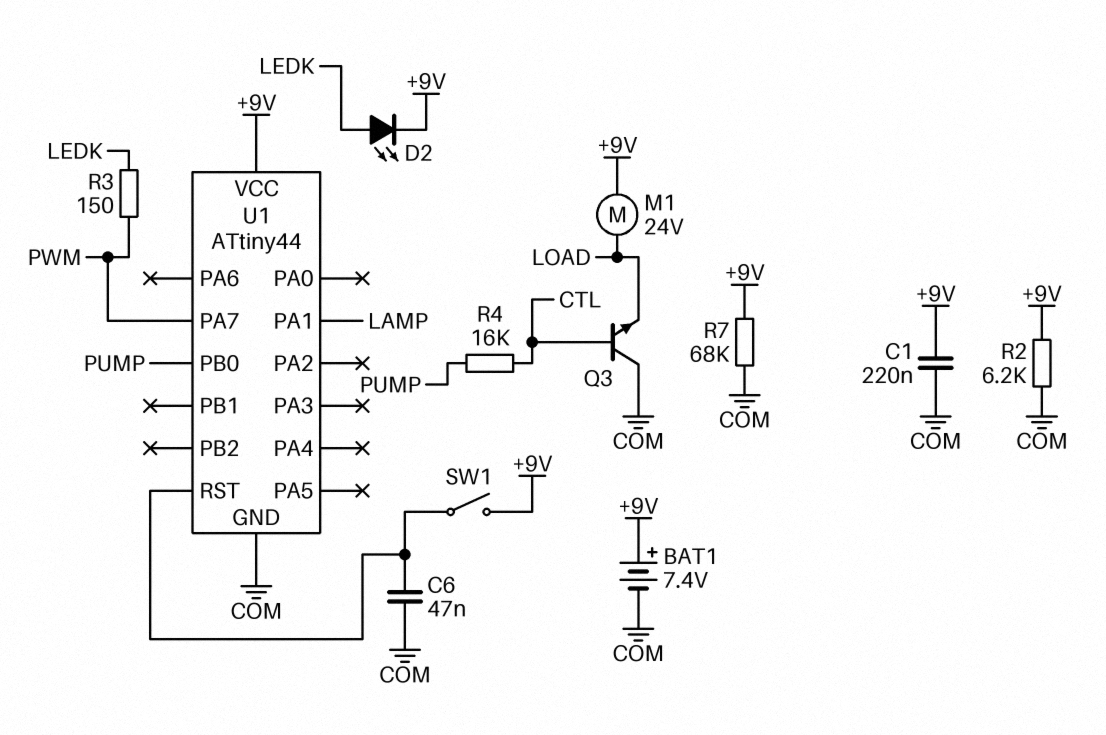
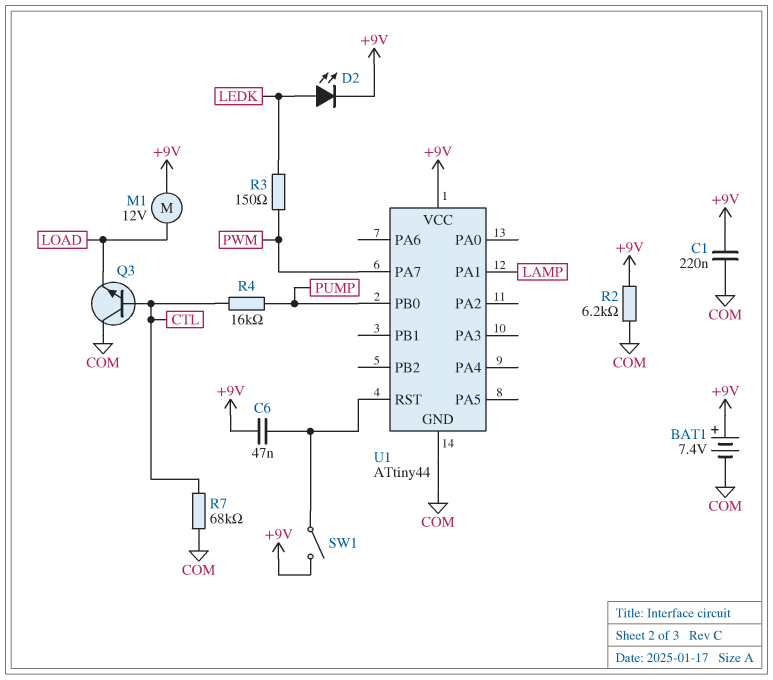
C6: 47nF (COM, U1/RST) -> 47nF (+9V, U1/RST)
M1: motor 24V (+9V, LOAD) -> motor 12V (+9V, LOAD)
R7: 68k (+9V, COM) -> 68k (COM, CTL)

